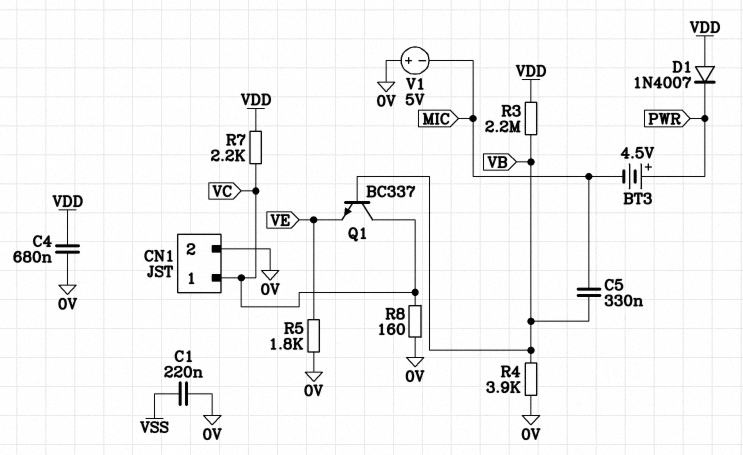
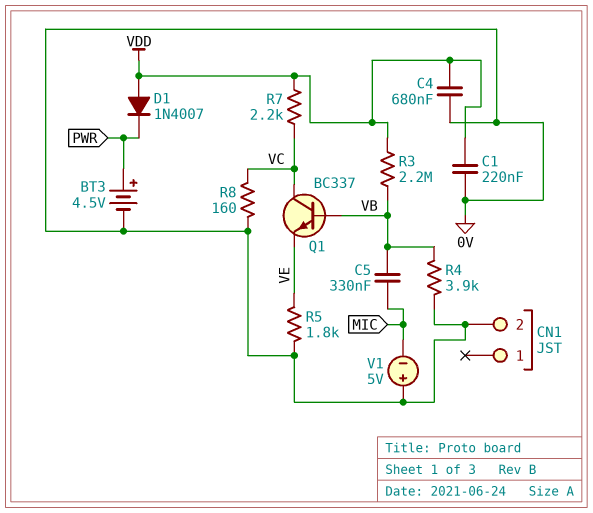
BT3: 4.5V (plus PWR, minus MIC) -> 4.5V (plus PWR, minus 0V)
C1: 220nF (0V, VSS) -> 220nF (0V, VDD)
CN1 pin 1: VC -> none

